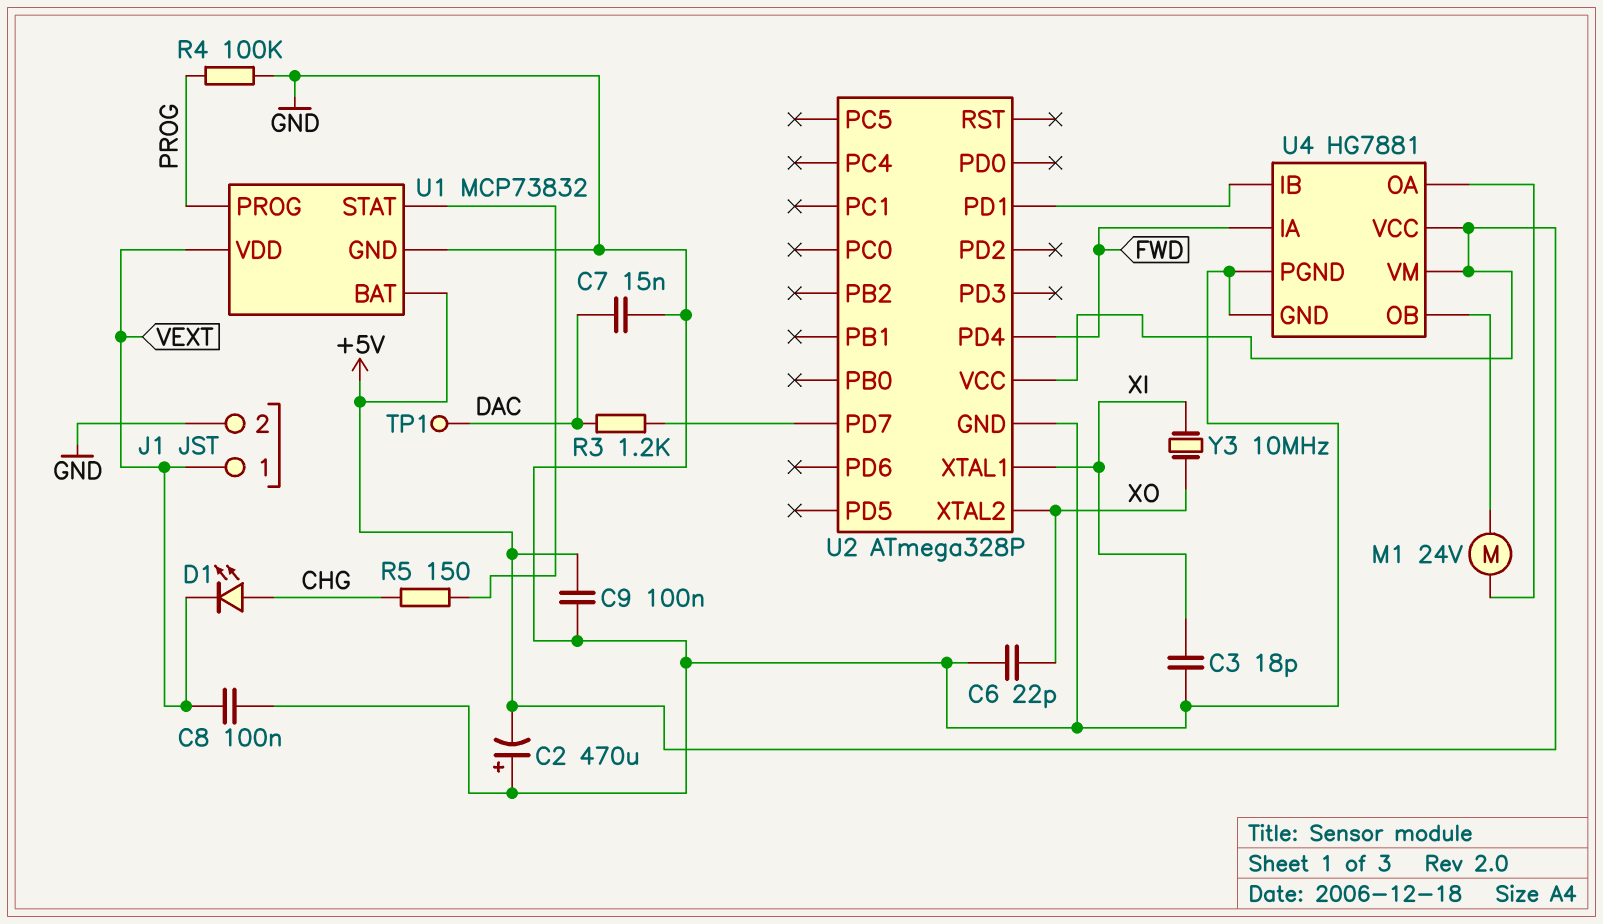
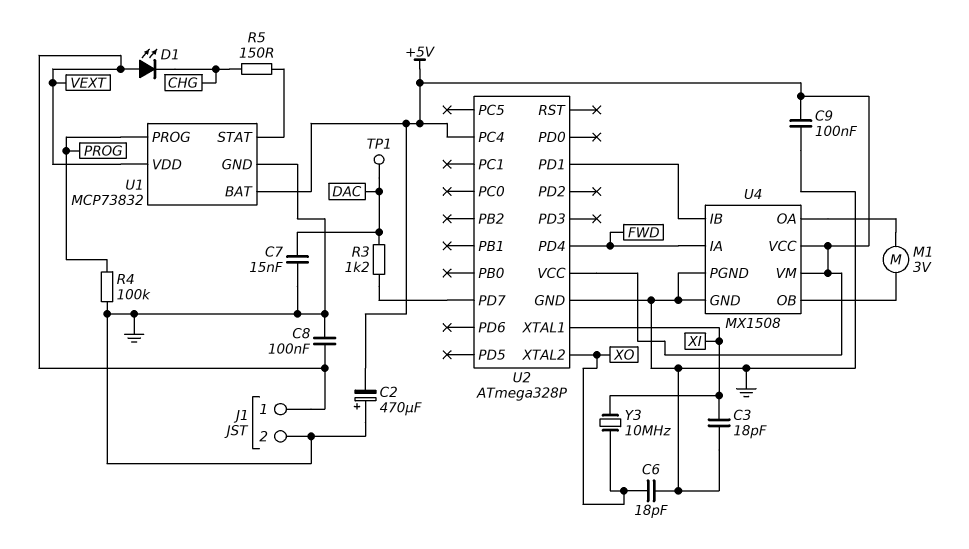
C6: 22pF (GND, XO) -> 18pF (GND, XO)
D1: LED (A CHG, K VEXT) -> LED (A VEXT, K CHG)
M1: motor 24V (U4/OA, U4/OB) -> motor 3V (U4/OA, U4/OB)
U2 pin PC4: none -> +5V
U4: HG7881 -> MX1508

